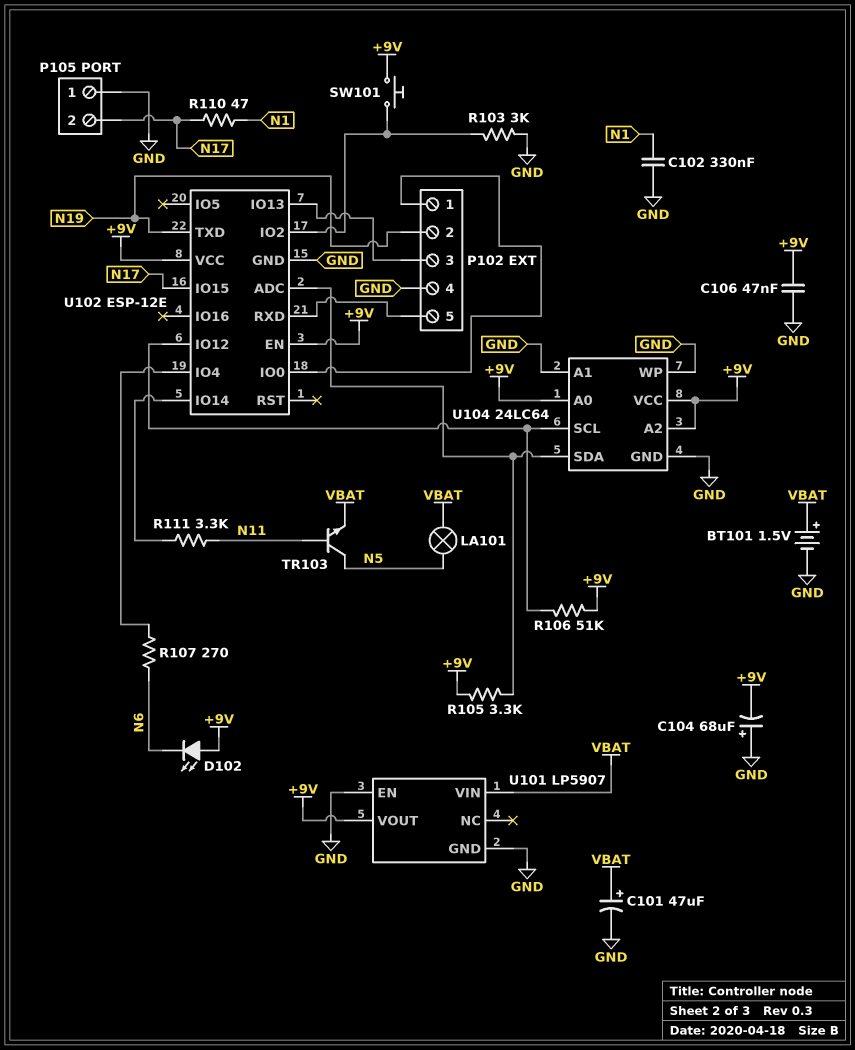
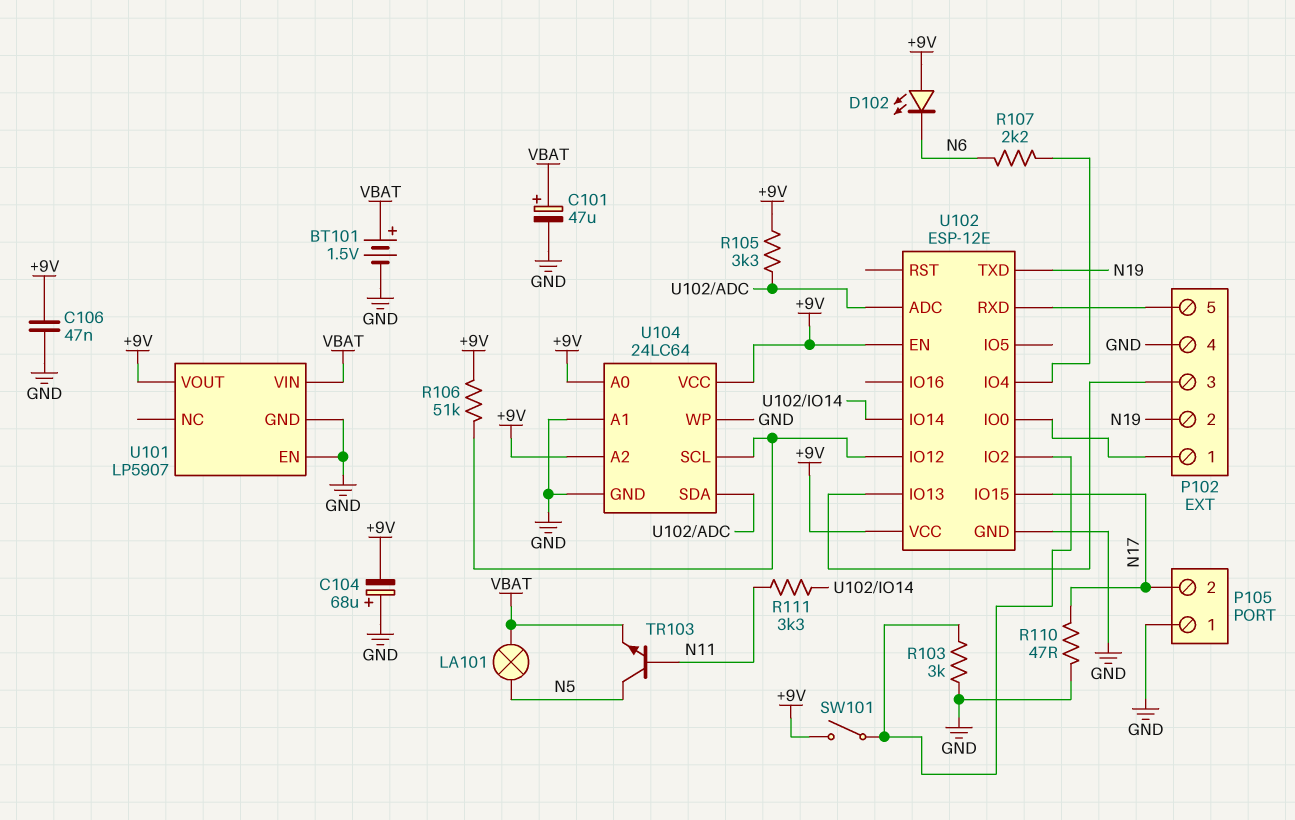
C102: 330nF (GND, N1) -> none
R107: 270 (N6, U102/IO4) -> 2.2k (N6, U102/IO4)
R110: 47 (N1, N17) -> 47 (GND, N17)
SW101: button (+9V, U102/IO2) -> switch (+9V, U102/IO2)

